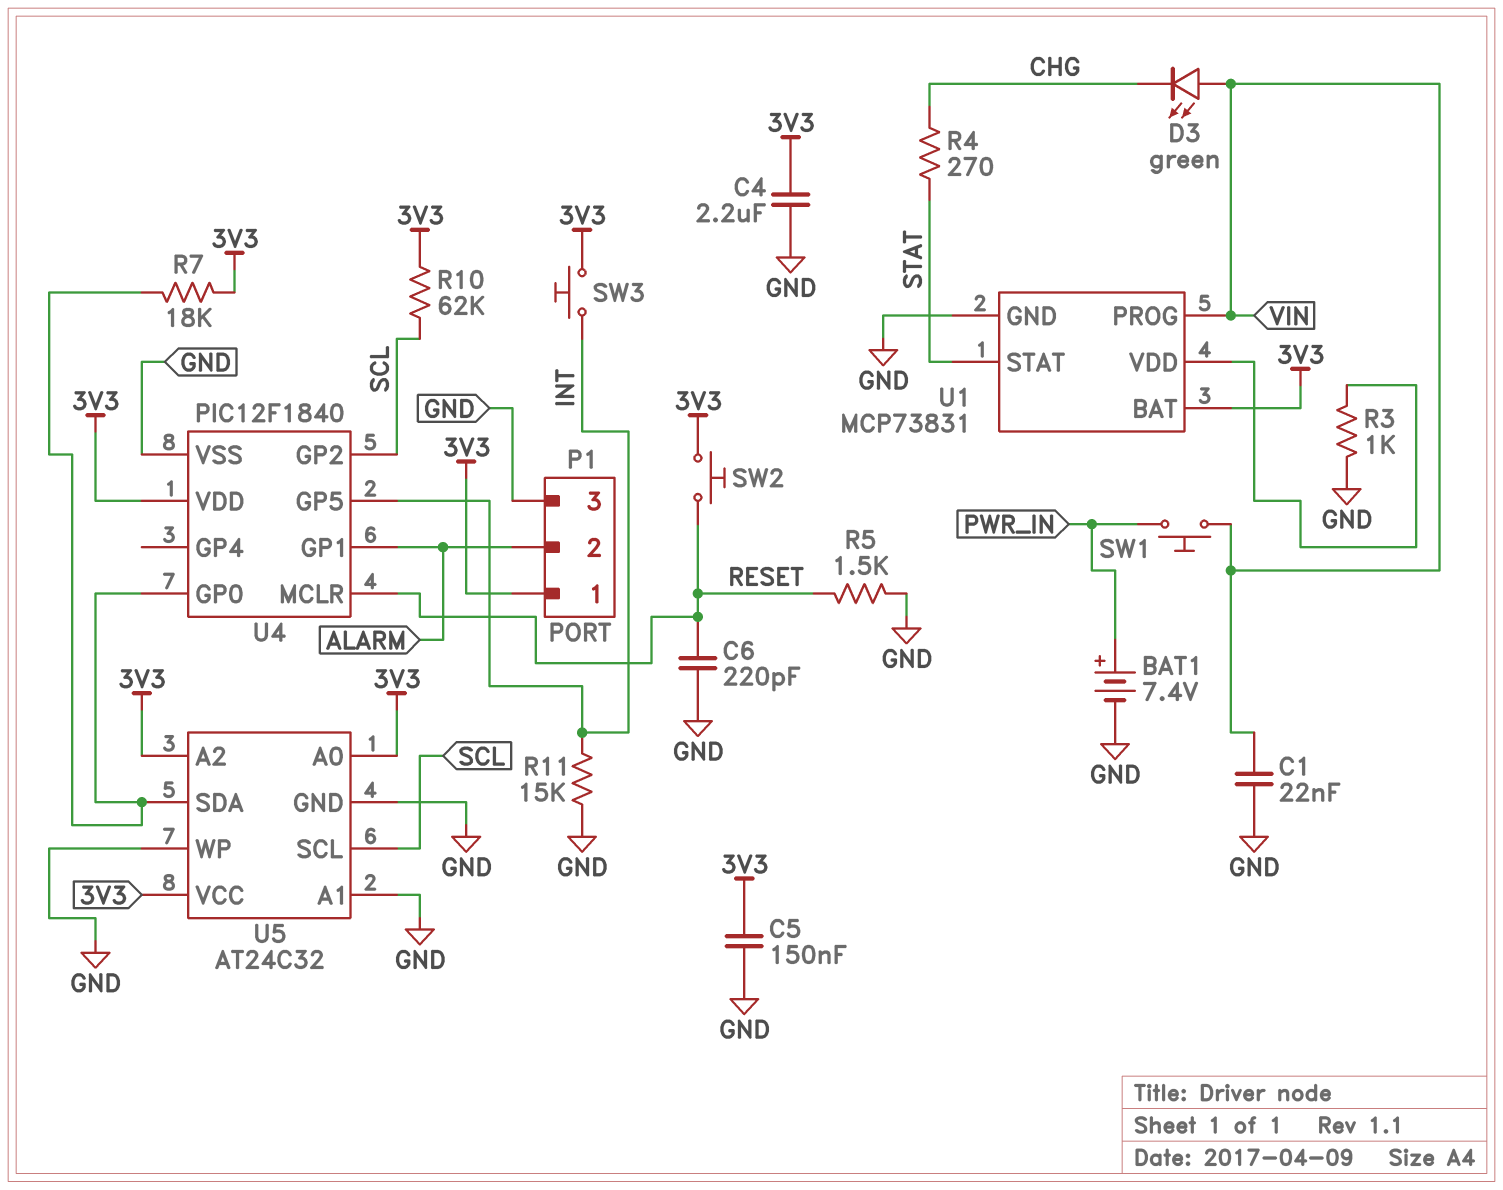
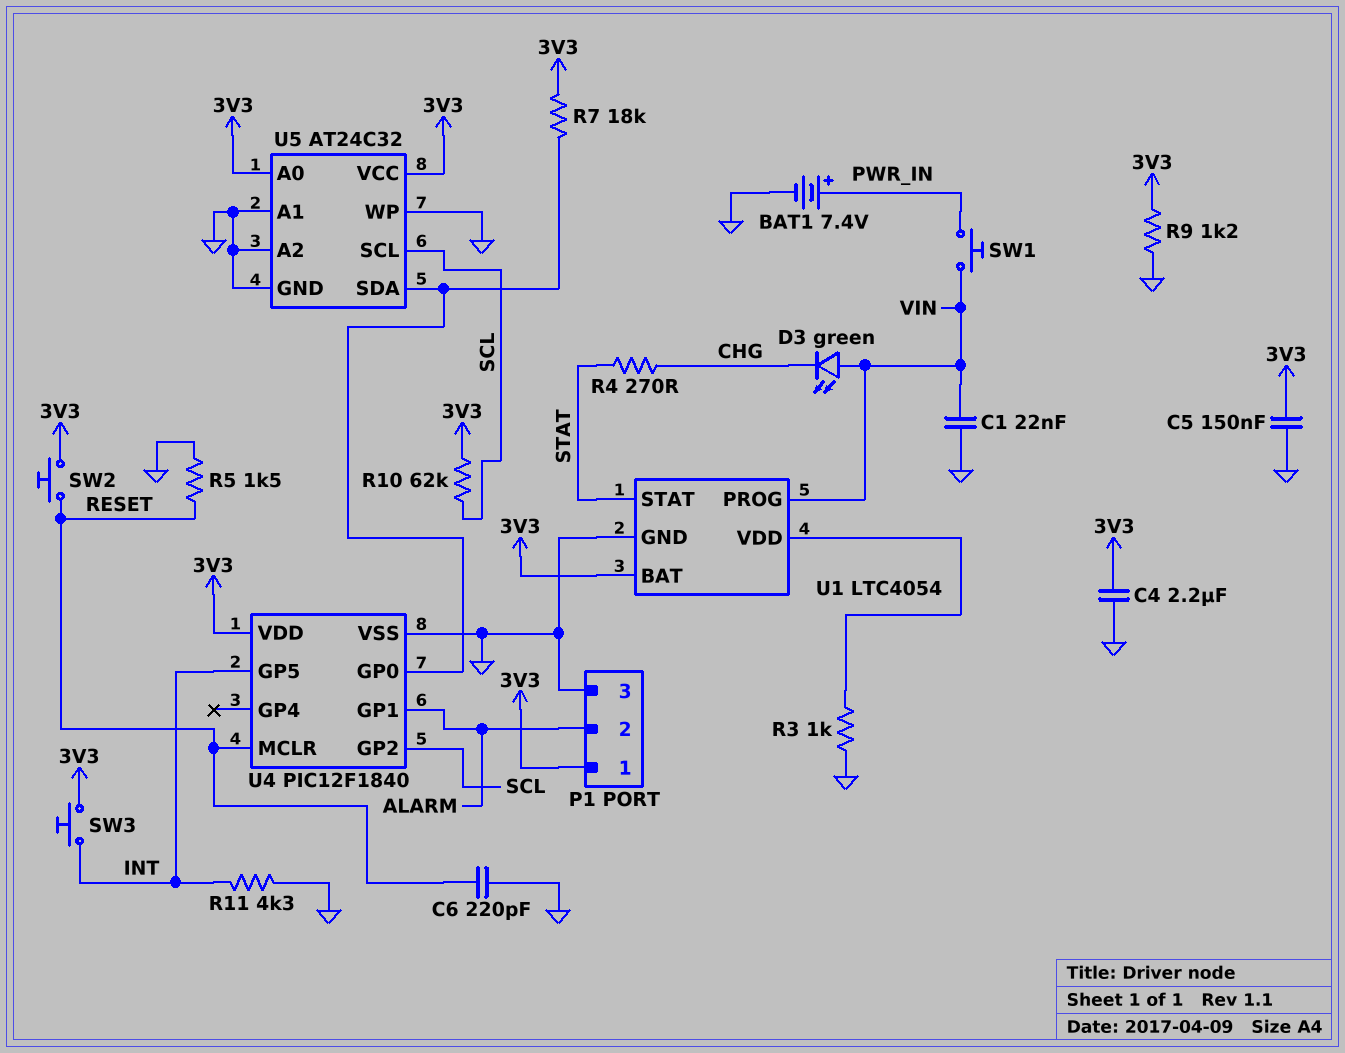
R9: none -> 1.2k (3V3, GND)
R11: 15k (GND, INT) -> 4.3k (GND, INT)
U1: MCP73831 -> LTC4054
U5 pin A2: 3V3 -> GND

